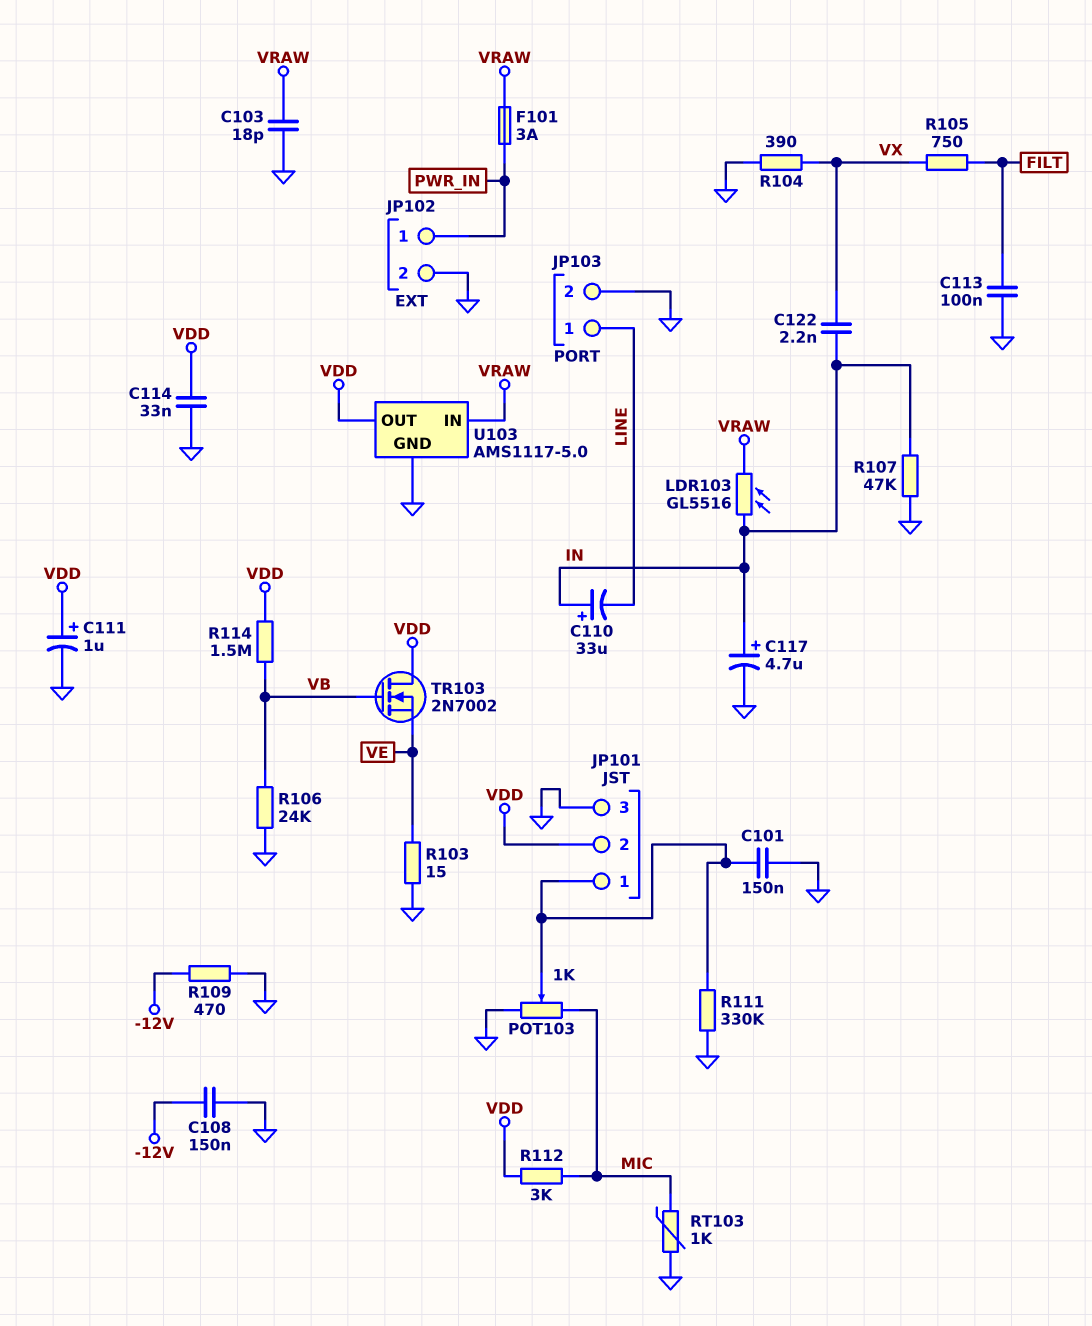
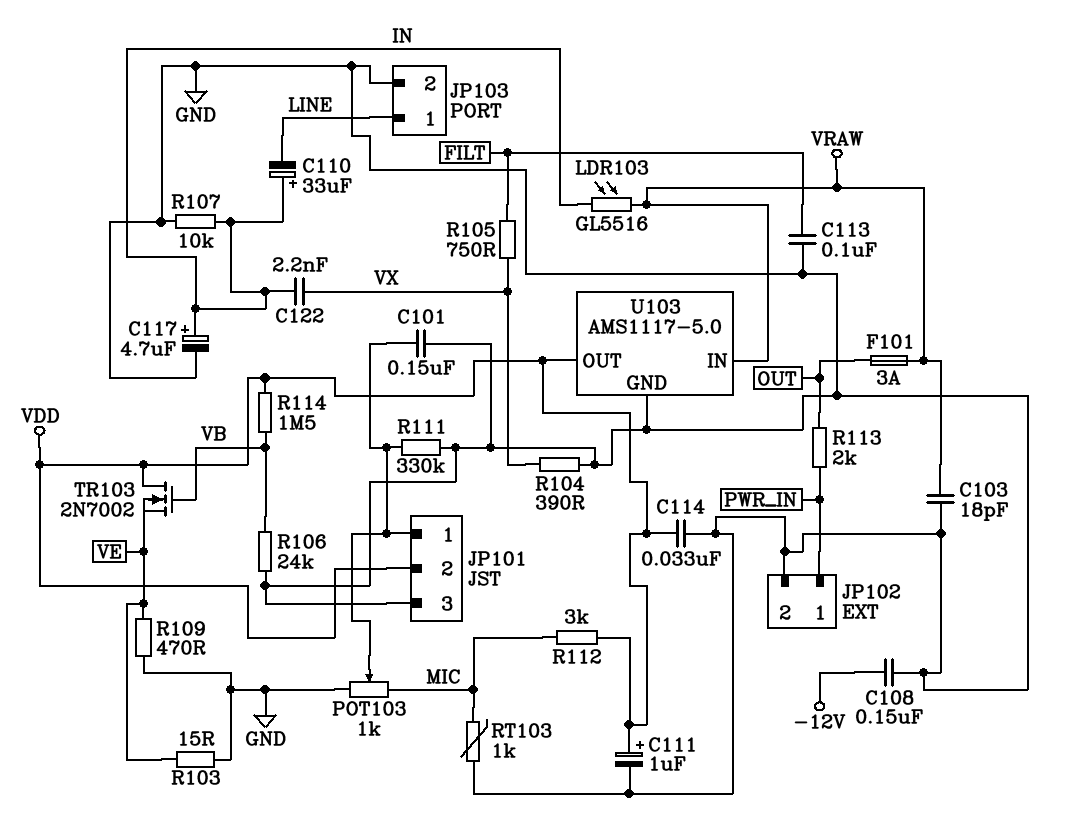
F101: 3A (PWR_IN, VRAW) -> 3A (OUT, VRAW)
R107: 47k (GND, IN) -> 10k (GND, IN)
R109: 470 (-12V, GND) -> 470 (GND, VE)
R113: none -> 2k (OUT, PWR_IN)

